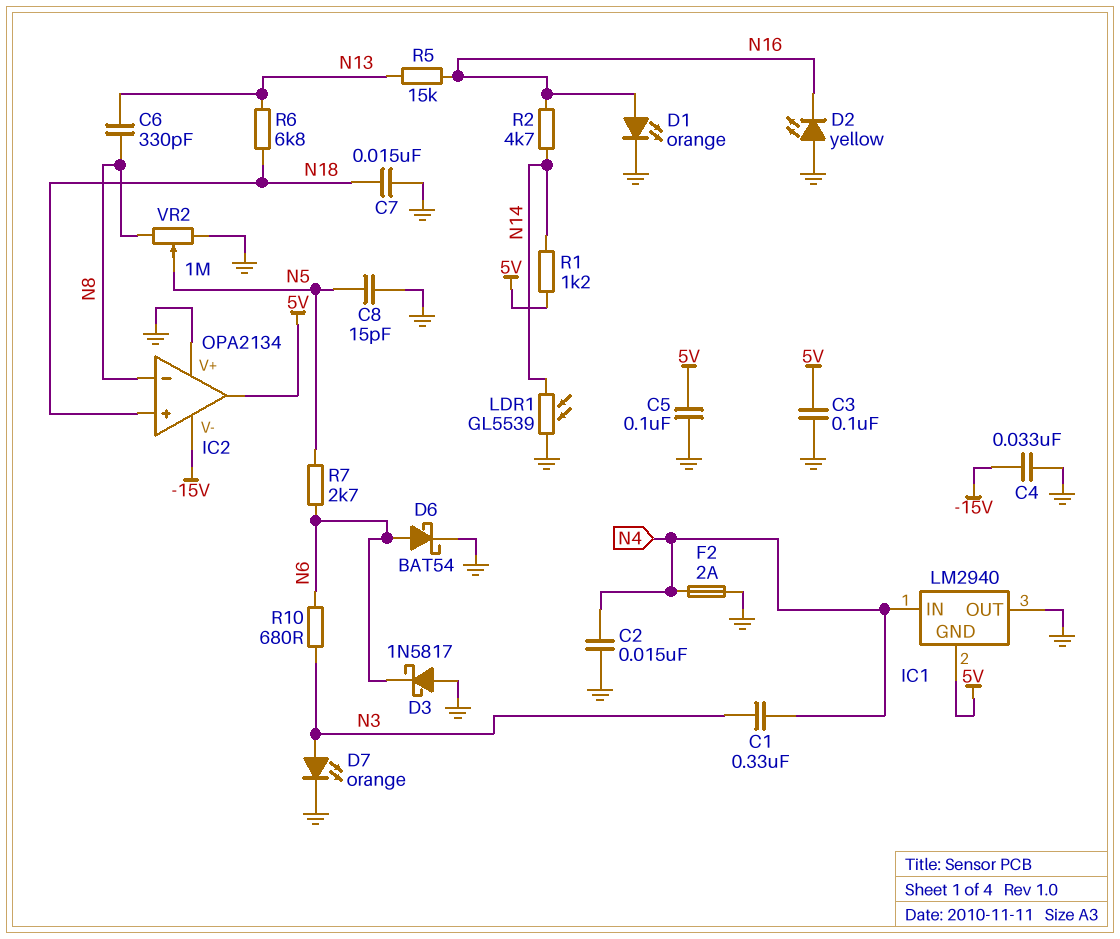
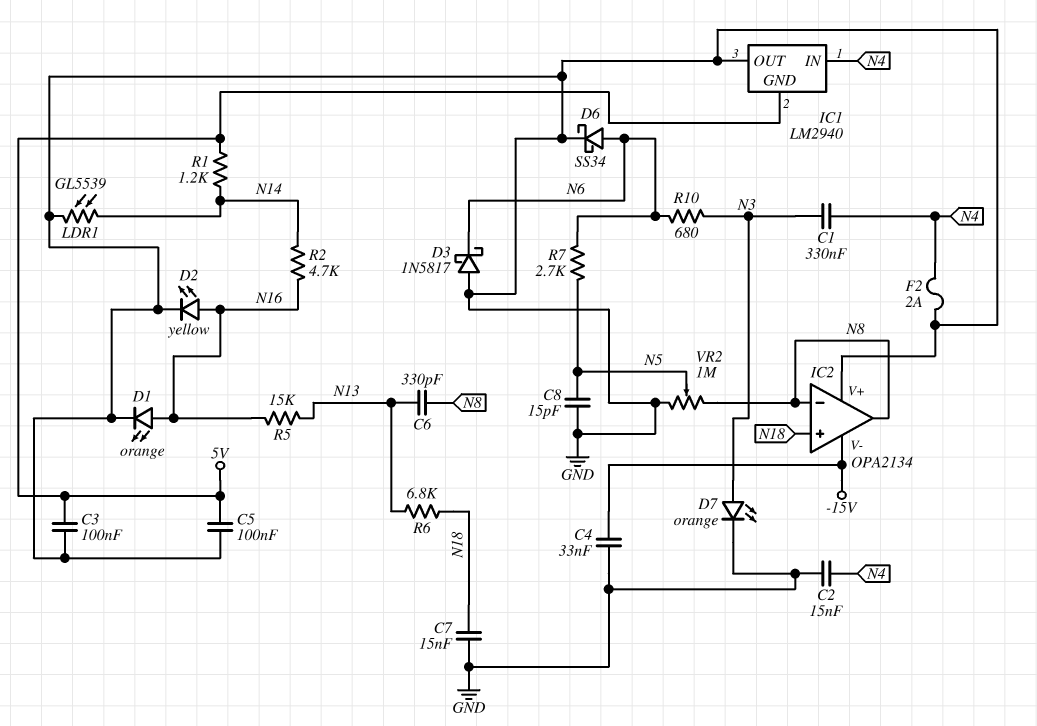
D2: LED yellow (A GND, K N16) -> LED yellow (A N16, K GND)
D6: schottky BAT54 (A N6, K GND) -> schottky SS34 (A N6, K GND)
IC2 pin out: 5V -> N8

